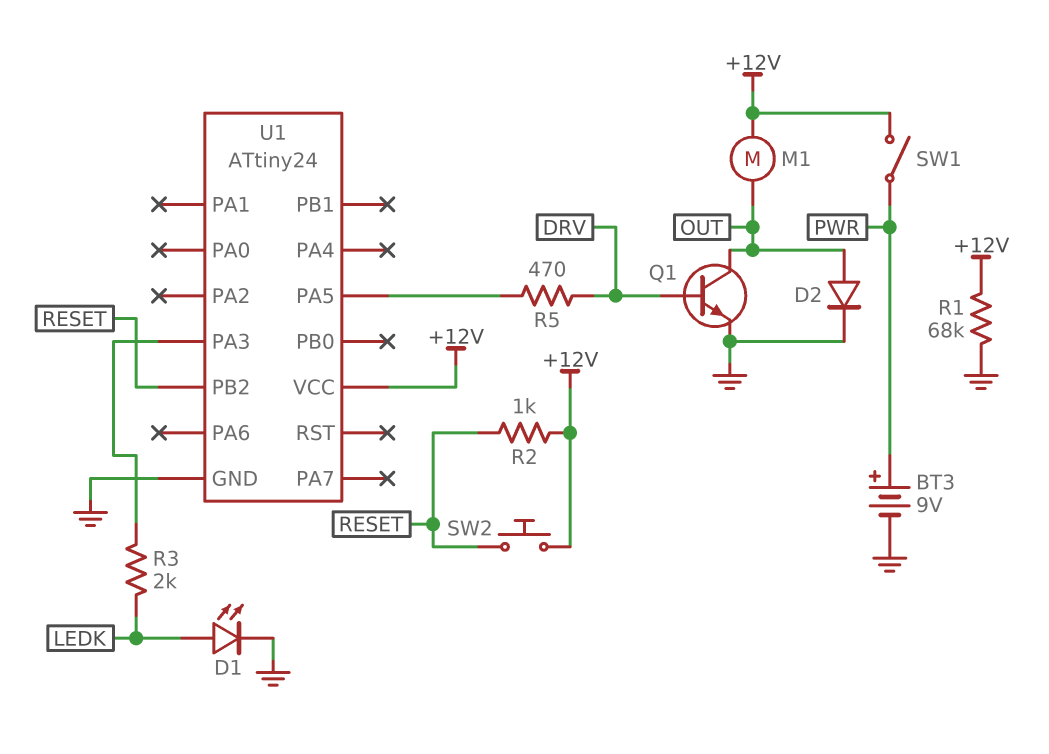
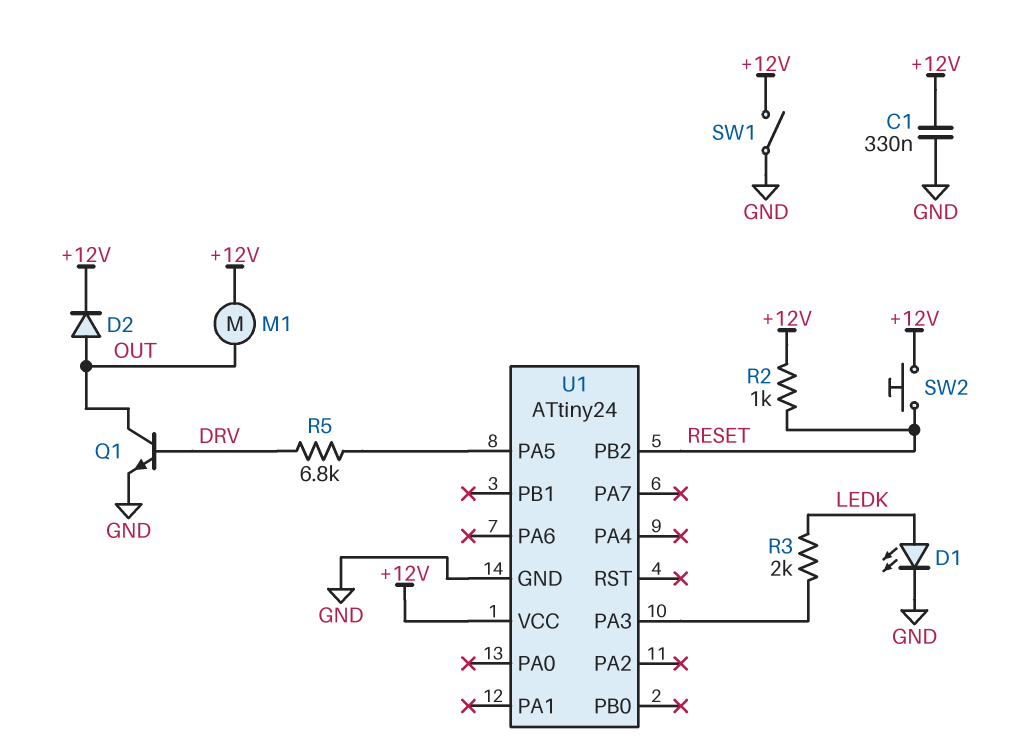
BT3: 9V (plus PWR, minus GND) -> none
C1: none -> 330nF (+12V, GND)
D2: diode (A OUT, K GND) -> diode (A OUT, K +12V)
R1: 68k (+12V, GND) -> none
R5: 470 (DRV, U1/PA5) -> 6.8k (DRV, U1/PA5)
SW1: switch (+12V, PWR) -> switch (+12V, GND)

